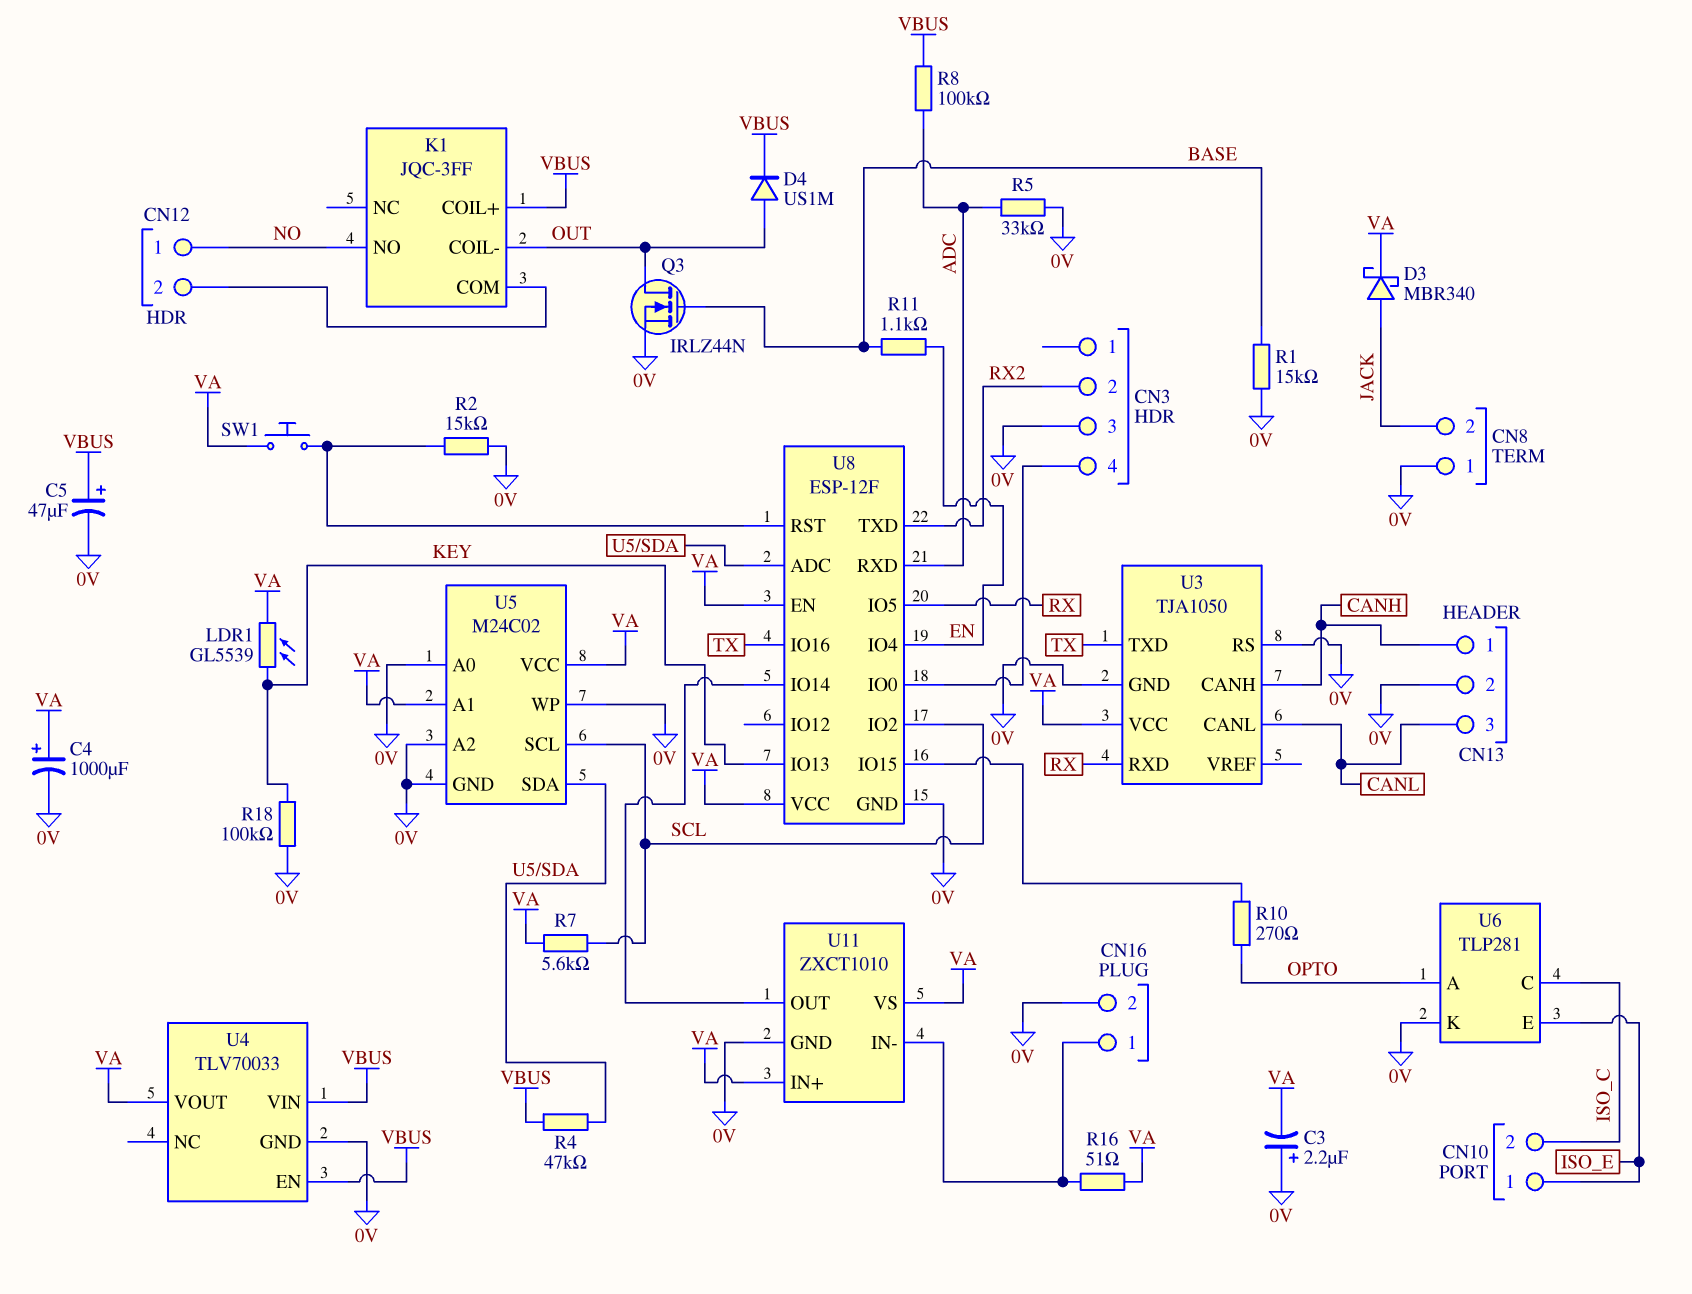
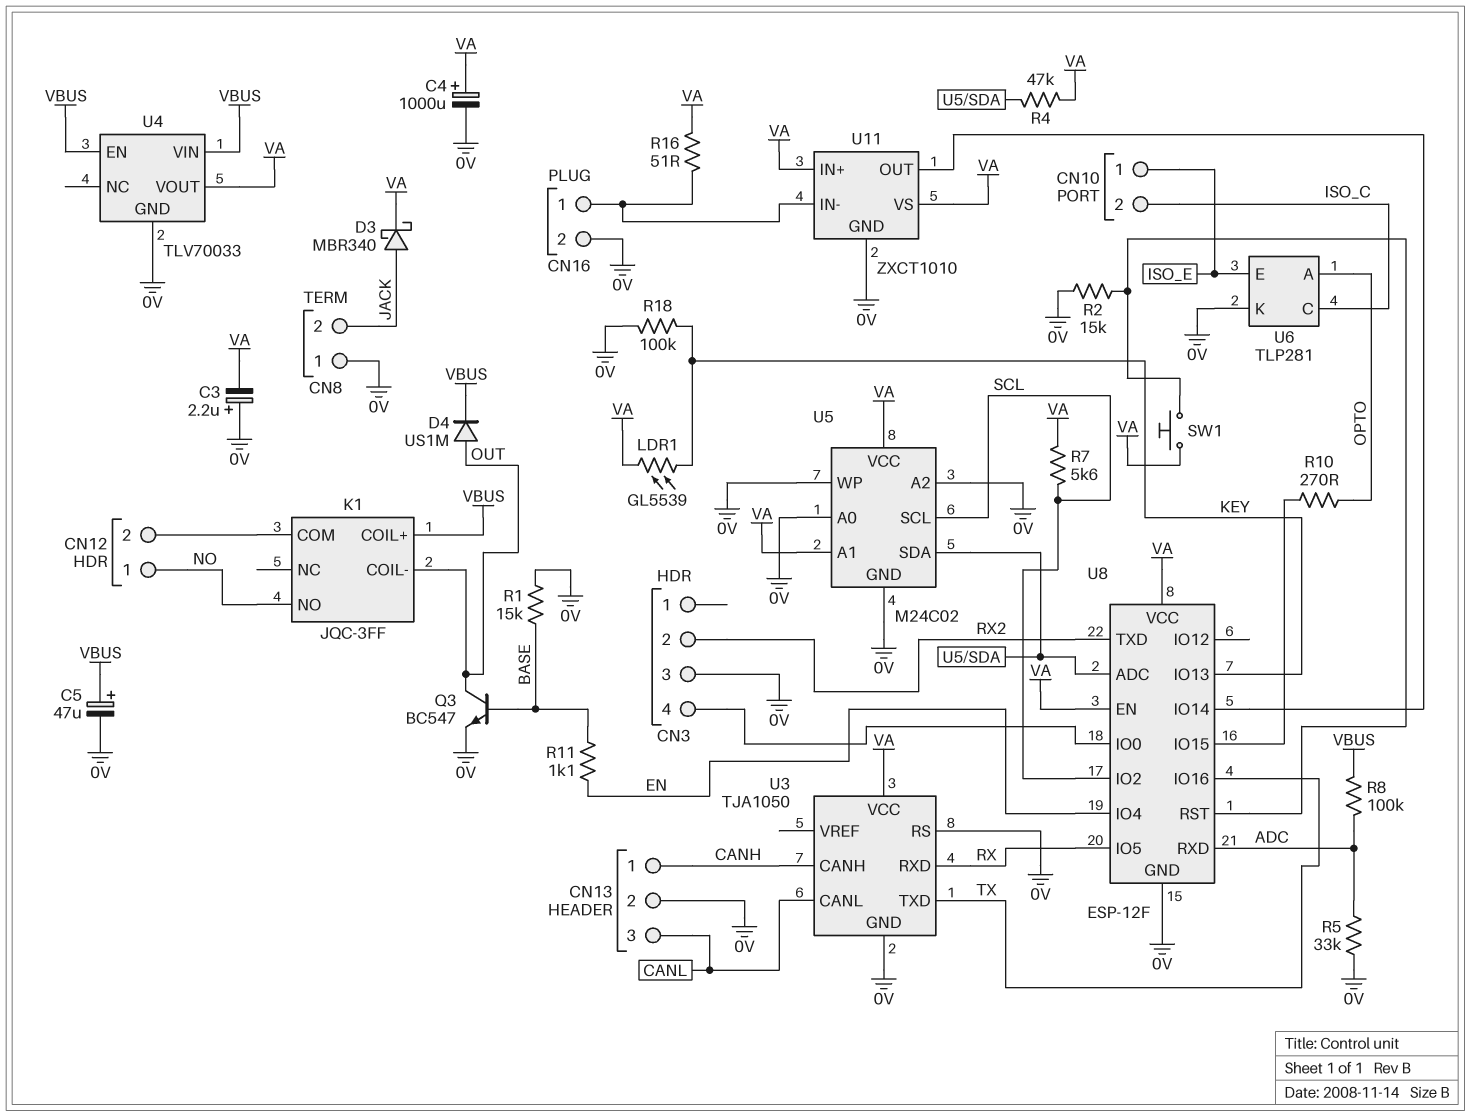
Q3: NMOS IRLZ44N (G BASE, D OUT, S 0V) -> NPN BC547 (B BASE, C OUT, E 0V)
R4: 47k (U5/SDA, VBUS) -> 47k (U5/SDA, VA)

